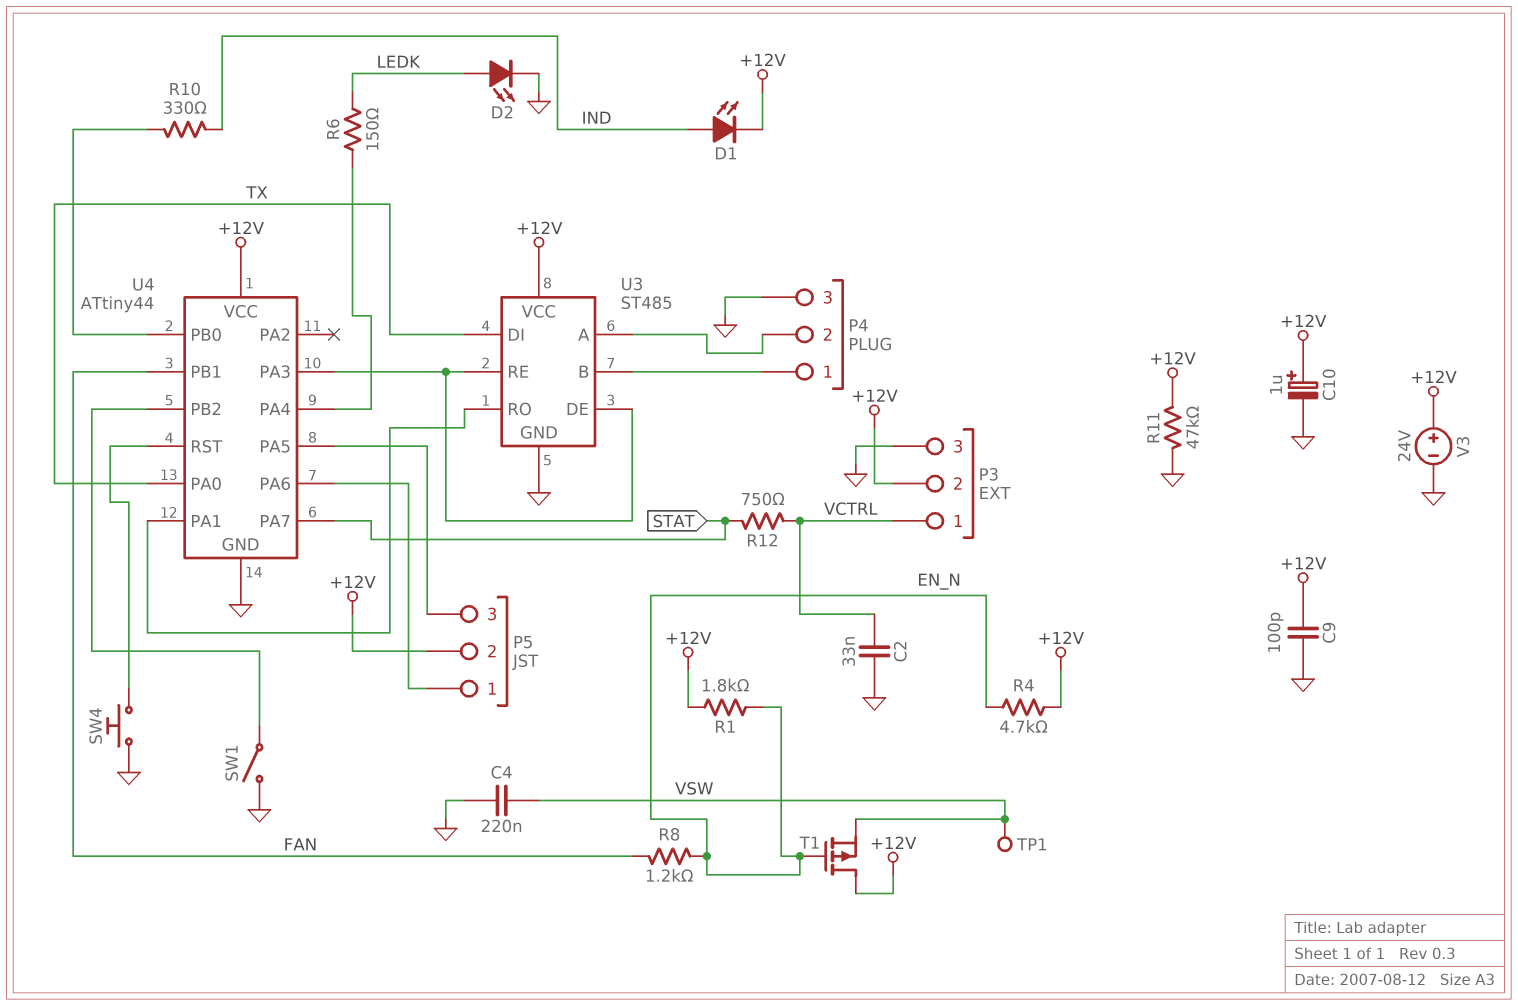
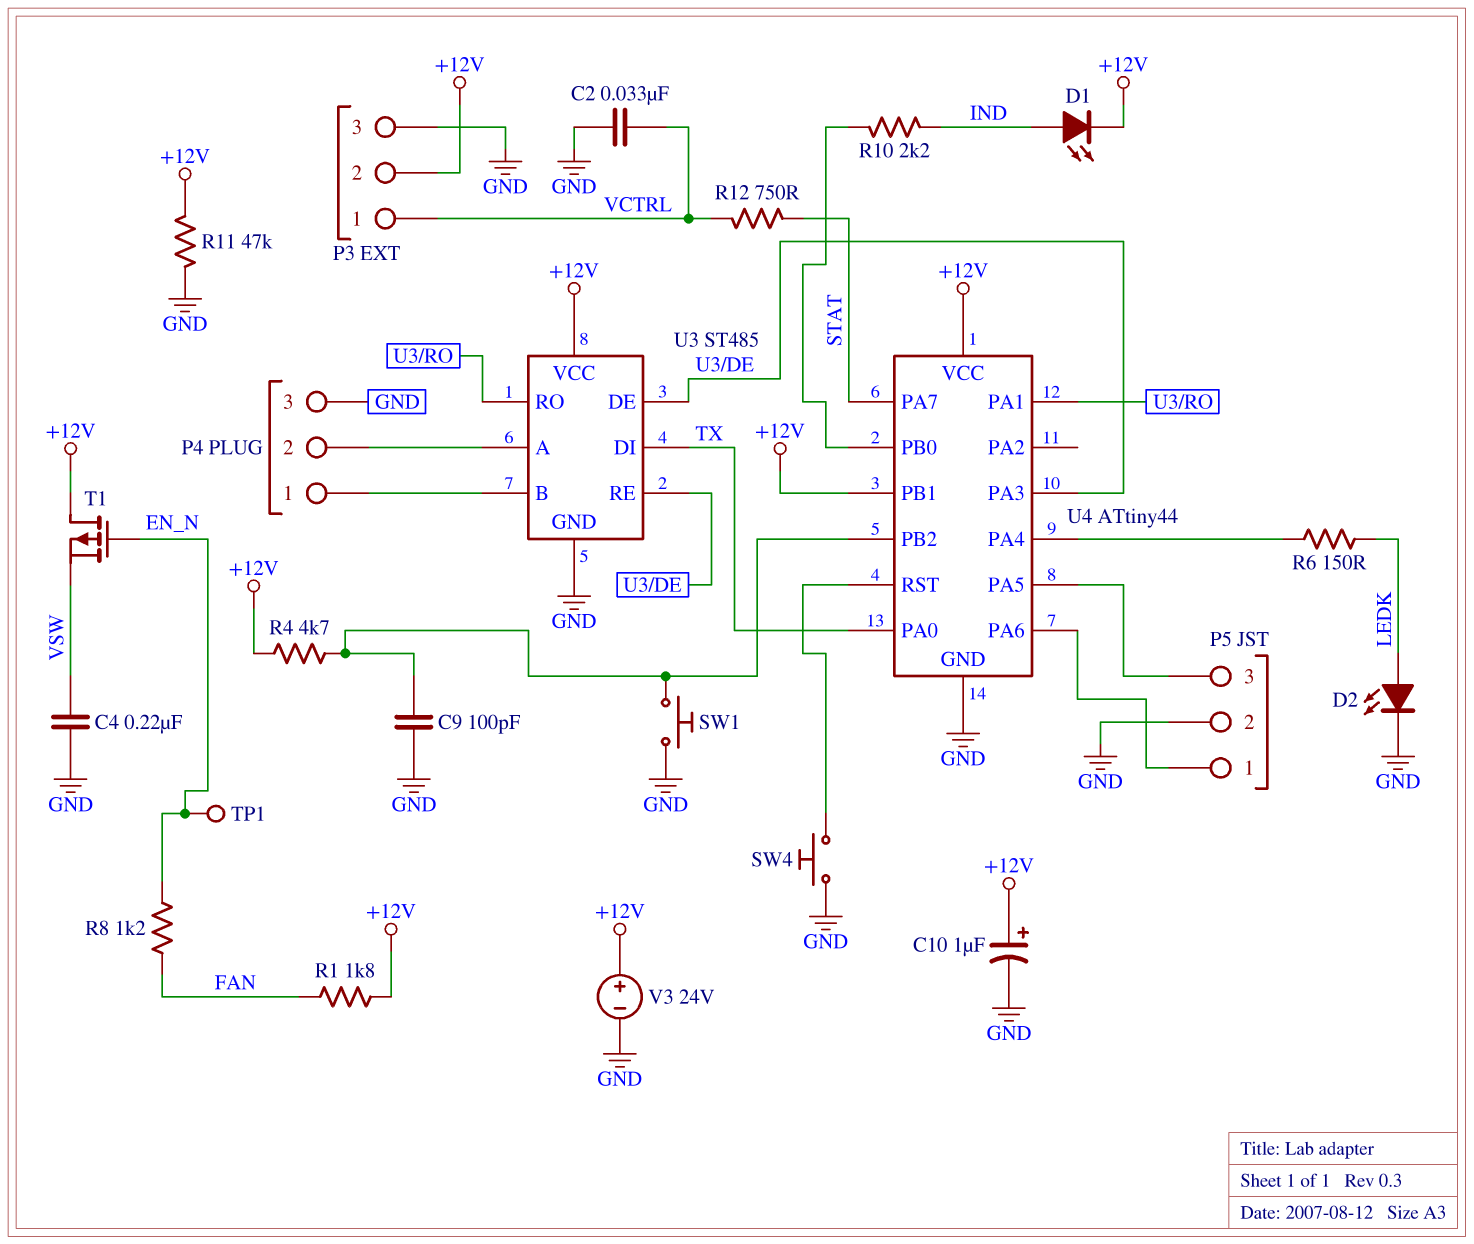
C9: 100pF (+12V, GND) -> 100pF (GND, U4/PB2)
P5 pin 2: +12V -> GND
R1: 1.8k (+12V, EN_N) -> 1.8k (+12V, FAN)
R4: 4.7k (+12V, EN_N) -> 4.7k (+12V, U4/PB2)
R10: 330 (IND, U4/PB0) -> 2.2k (IND, U4/PB0)
SW1: switch (GND, U4/PB2) -> button (GND, U4/PB2)
TP1: test point (VSW) -> test point (EN_N)
U4 pin PB1: FAN -> +12V

